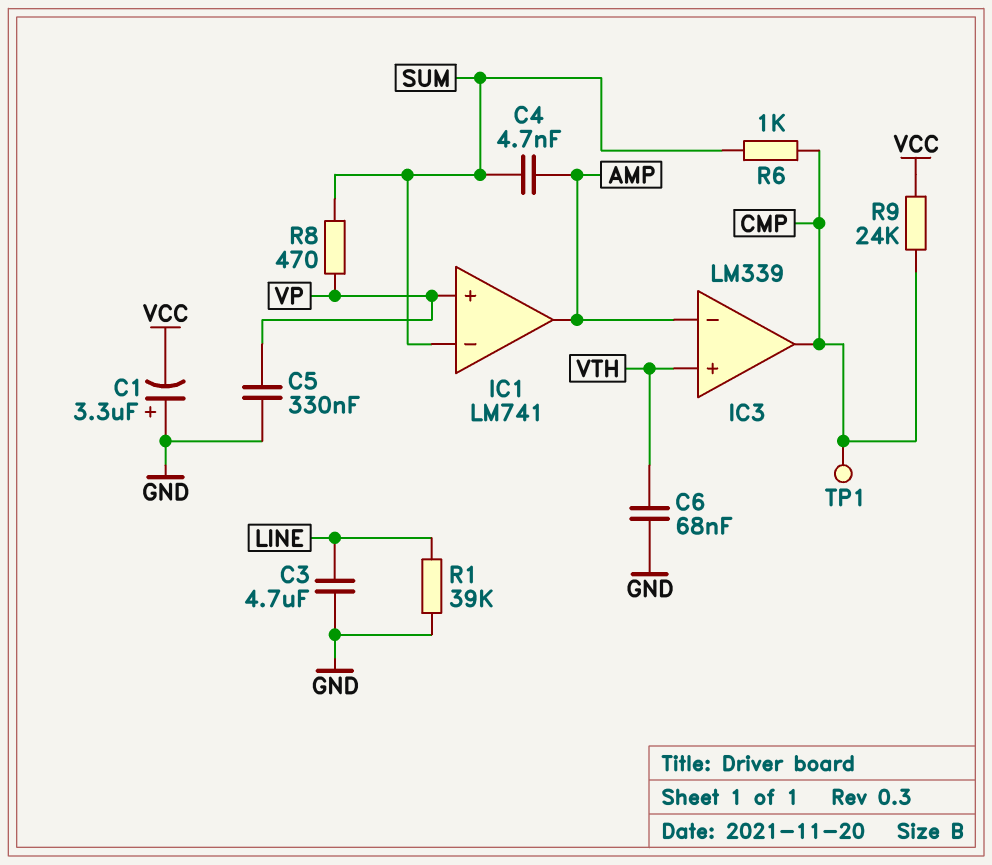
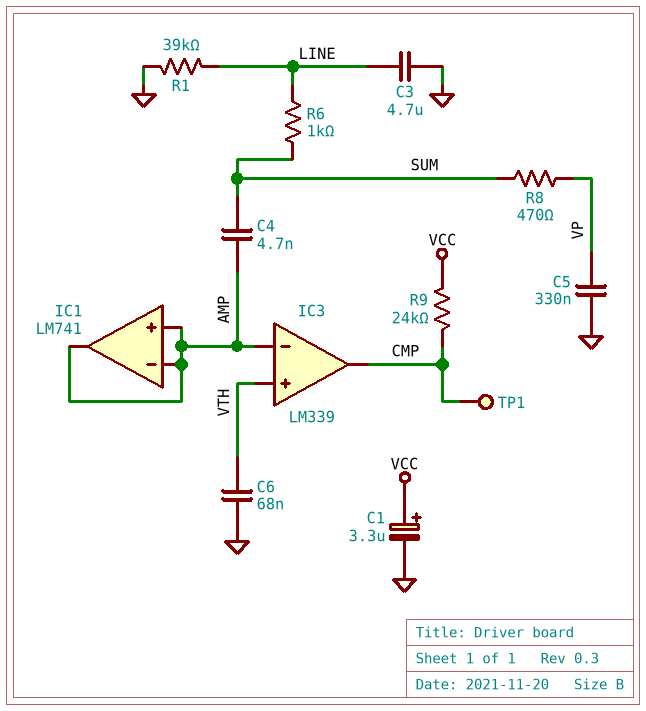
C1: 3.3uF (plus GND, minus VCC) -> 3.3uF (plus VCC, minus GND)
IC1 pin in+: VP -> AMP
IC1 pin in-: SUM -> AMP
R6: 1k (CMP, SUM) -> 1k (LINE, SUM)

